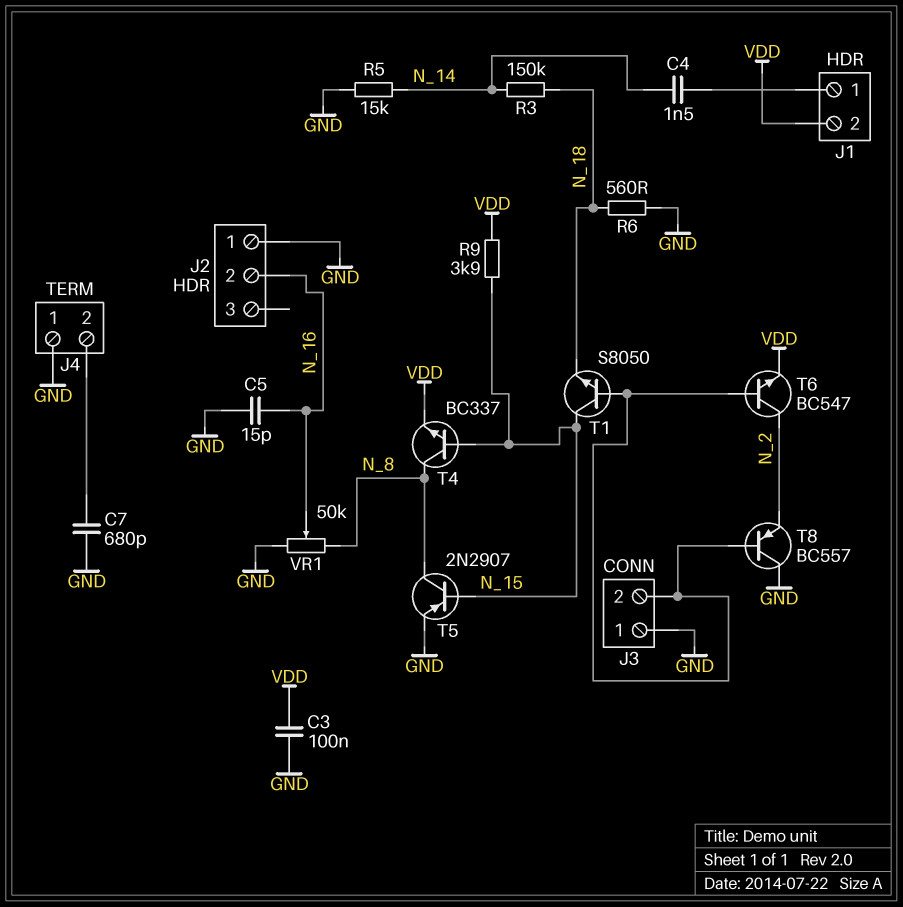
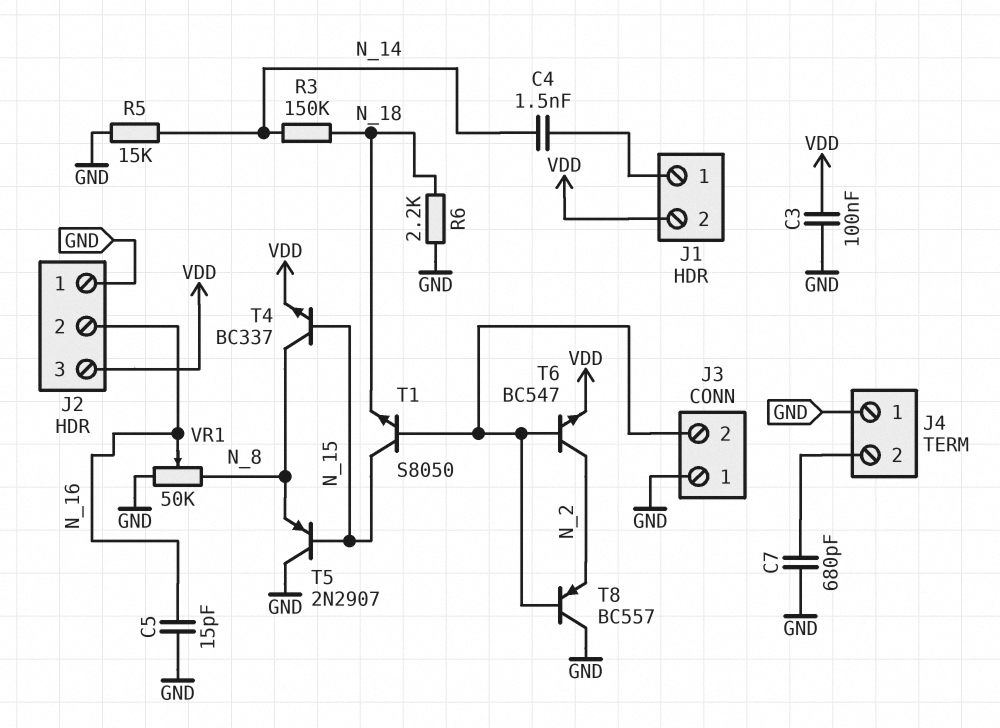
J2 pin 3: none -> VDD
R6: 560 (GND, N_18) -> 2.2k (GND, N_18)
R9: 3.9k (N_15, VDD) -> none
T5: PNP 2N2907 (B N_15, C N_8, E GND) -> PNP 2N2907 (B N_15, C GND, E N_8)

